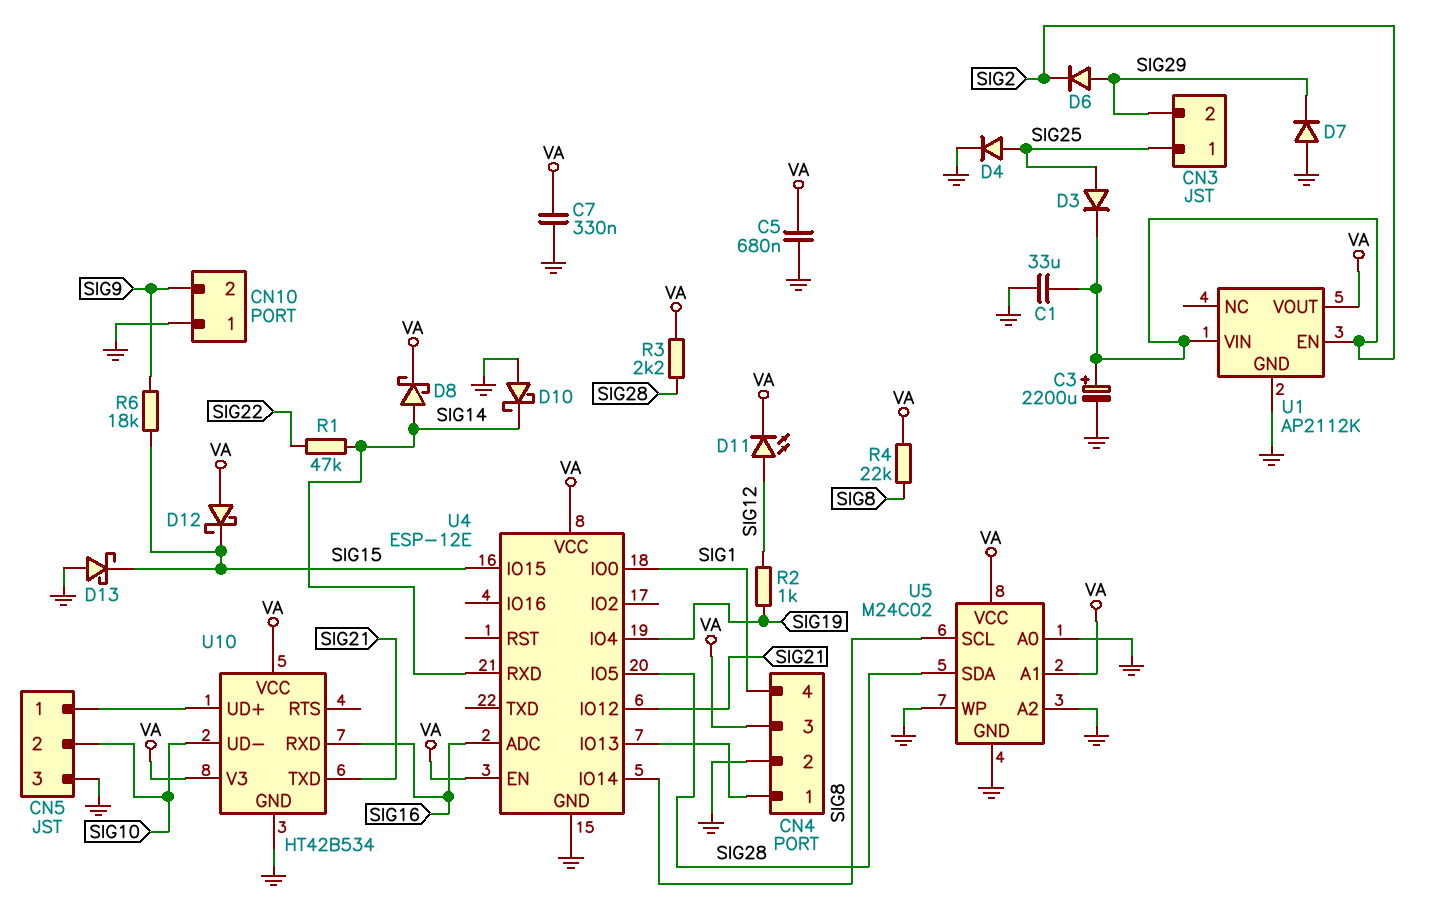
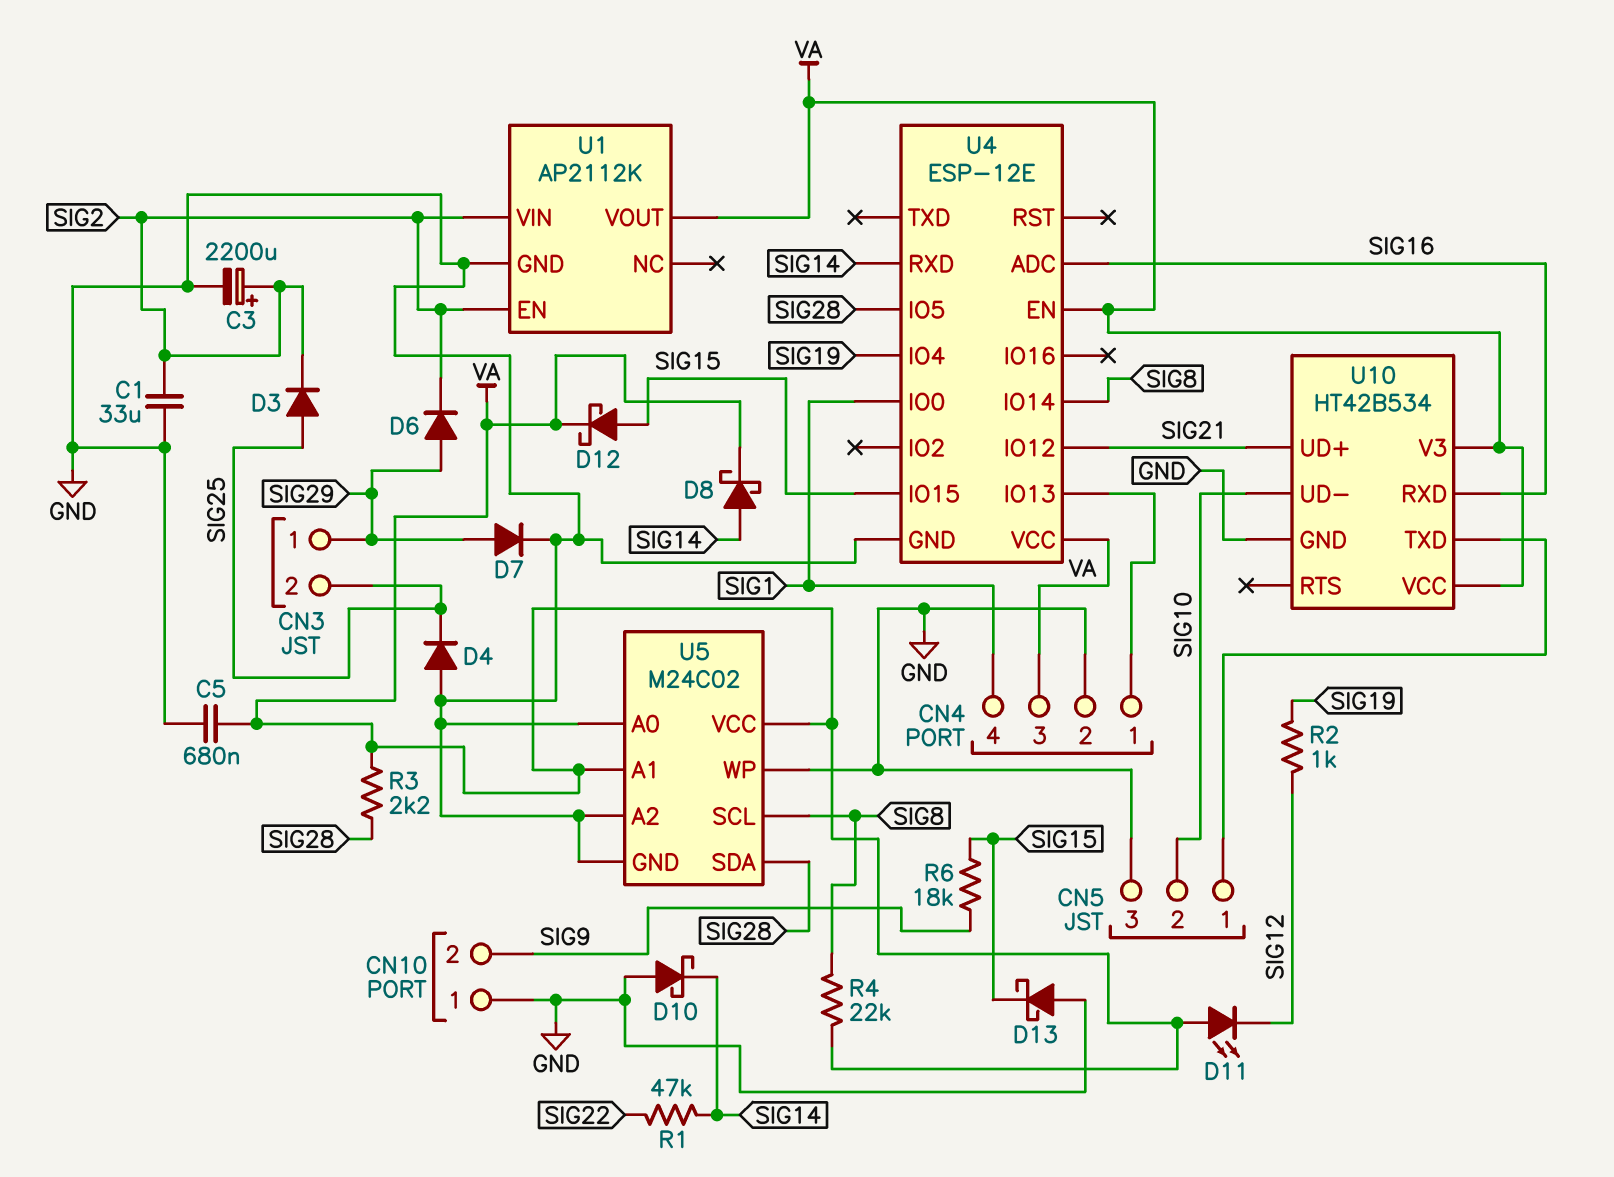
C7: 330nF (GND, VA) -> none
CN3 pin 1: SIG25 -> SIG29
CN3 pin 2: SIG29 -> SIG25
D4: diode (A SIG25, K GND) -> diode (A GND, K SIG25)
D7: diode (A GND, K SIG29) -> diode (A SIG29, K GND)
D11: LED (A SIG12, K VA) -> LED (A VA, K SIG12)
D12: schottky (A VA, K SIG15) -> schottky (A SIG15, K VA)
U10 pin TXD: SIG21 -> CN5/1
U10 pin UD+: CN5/1 -> SIG21

